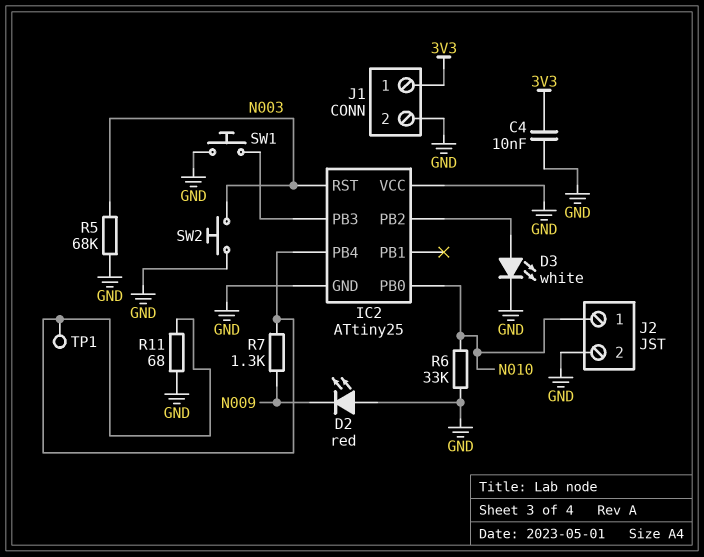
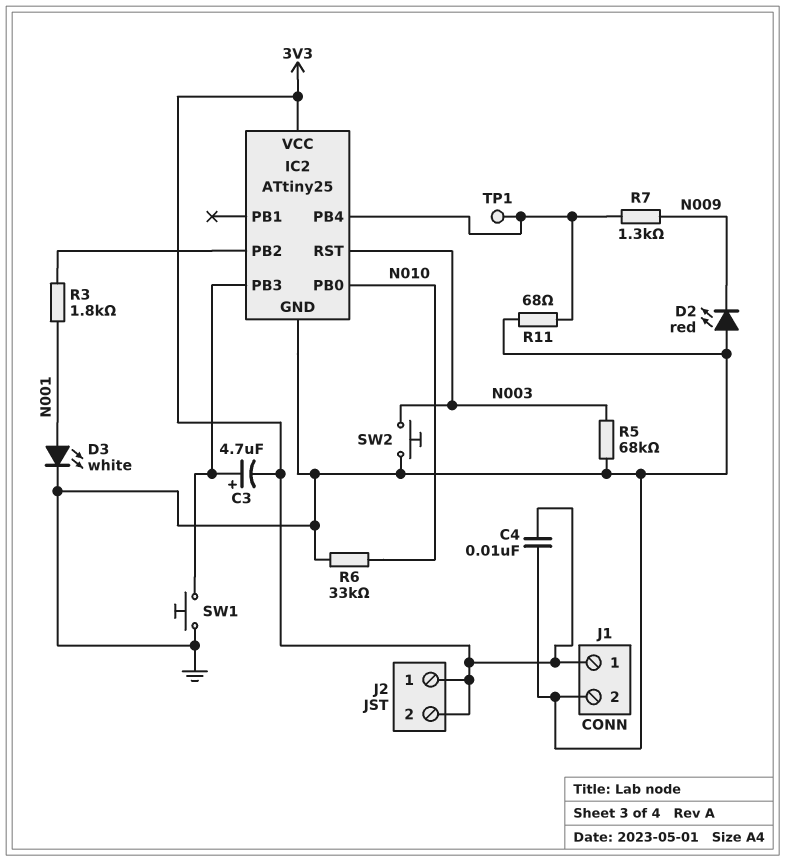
C3: none -> 4.7uF (plus IC2/PB3, minus 3V3)
D3: LED white (A IC2/PB2, K GND) -> LED white (A N001, K GND)
IC2 pin VCC: GND -> 3V3
J2 pin 1: N010 -> 3V3
J2 pin 2: GND -> 3V3
R3: none -> 1.8k (IC2/PB2, N001)

